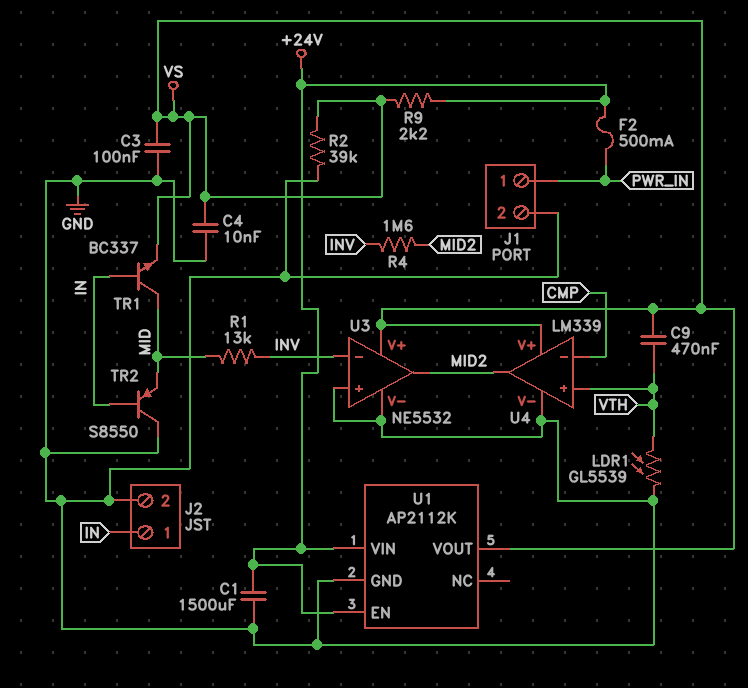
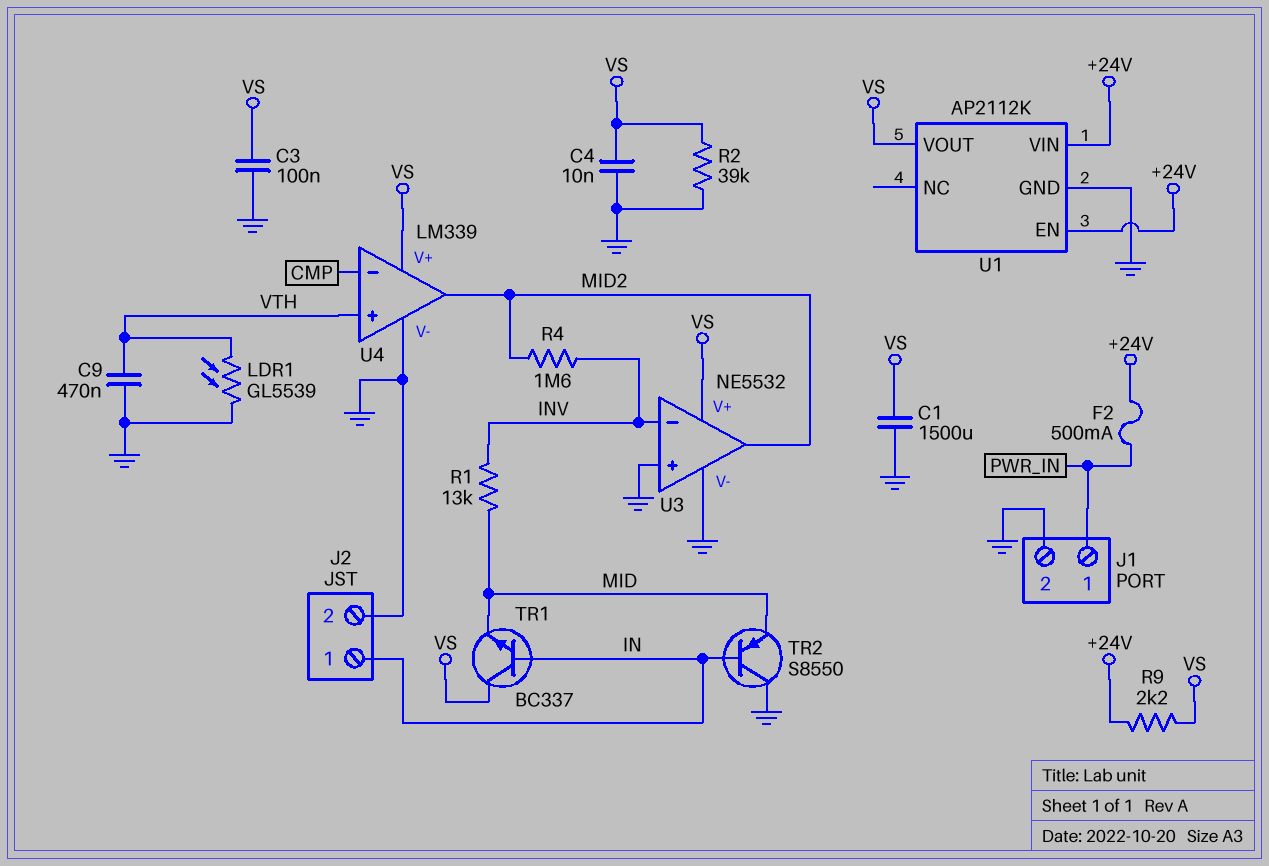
C1: 1500uF (+24V, GND) -> 1500uF (GND, VS)
C9: 470nF (VS, VTH) -> 470nF (GND, VTH)
TR1: NPN BC337 (B IN, C MID, E VS) -> NPN BC337 (B IN, C VS, E MID)

